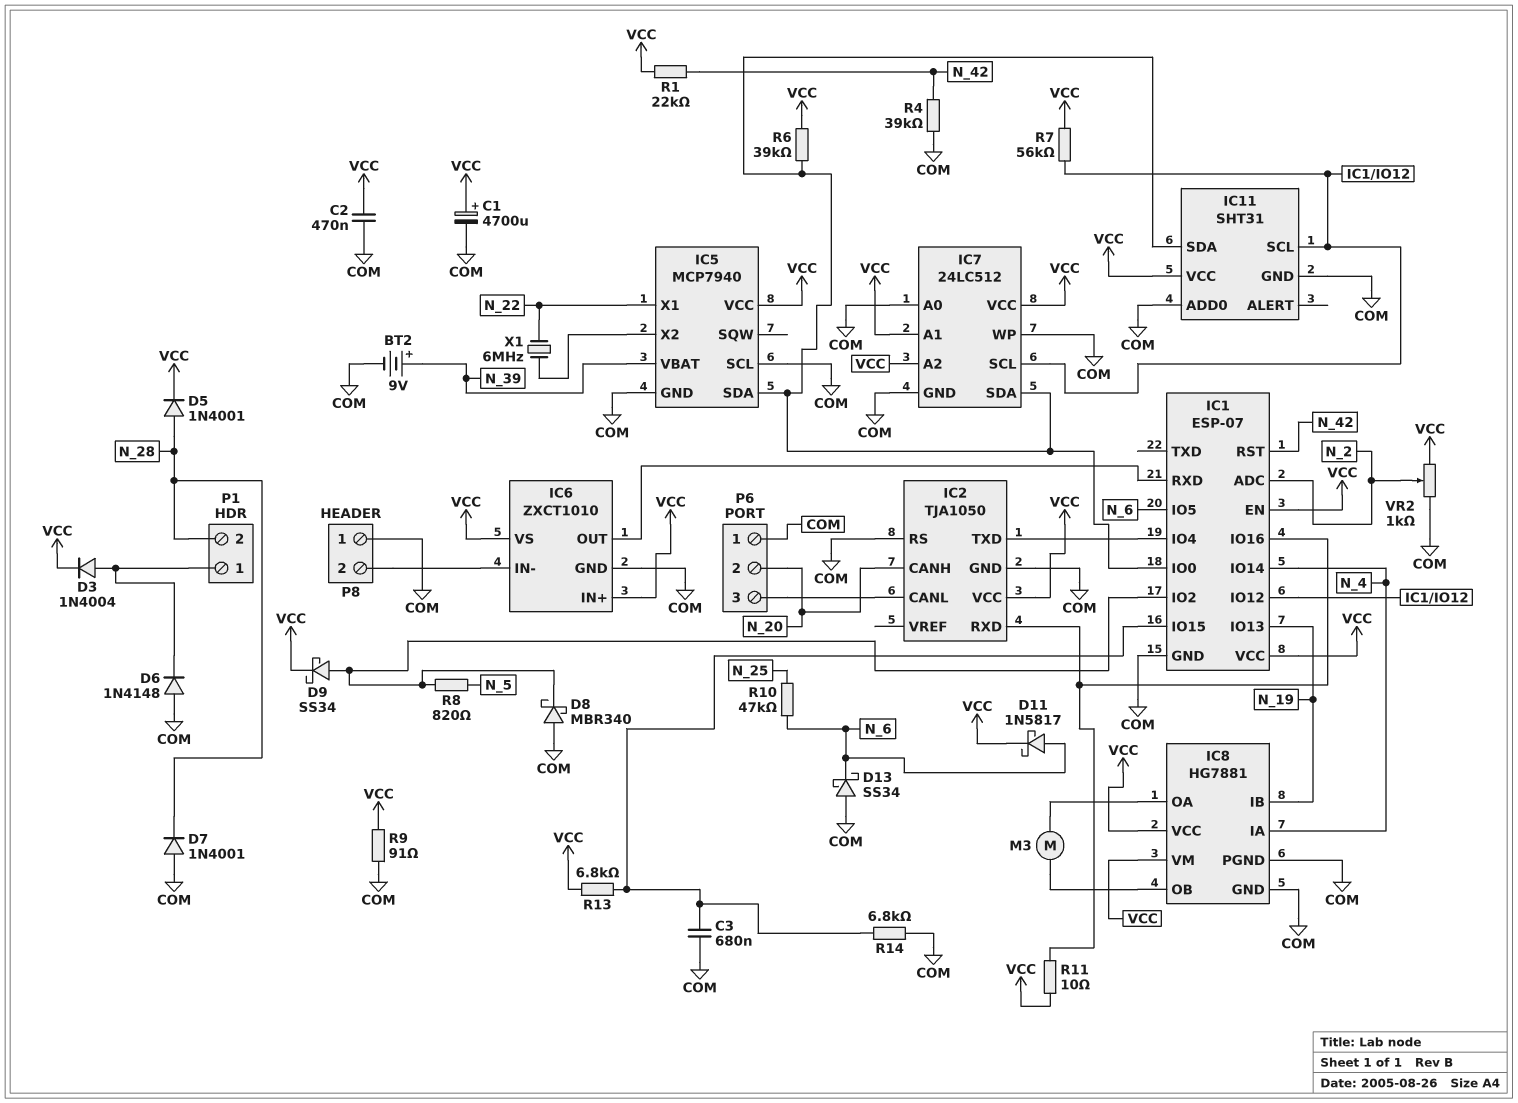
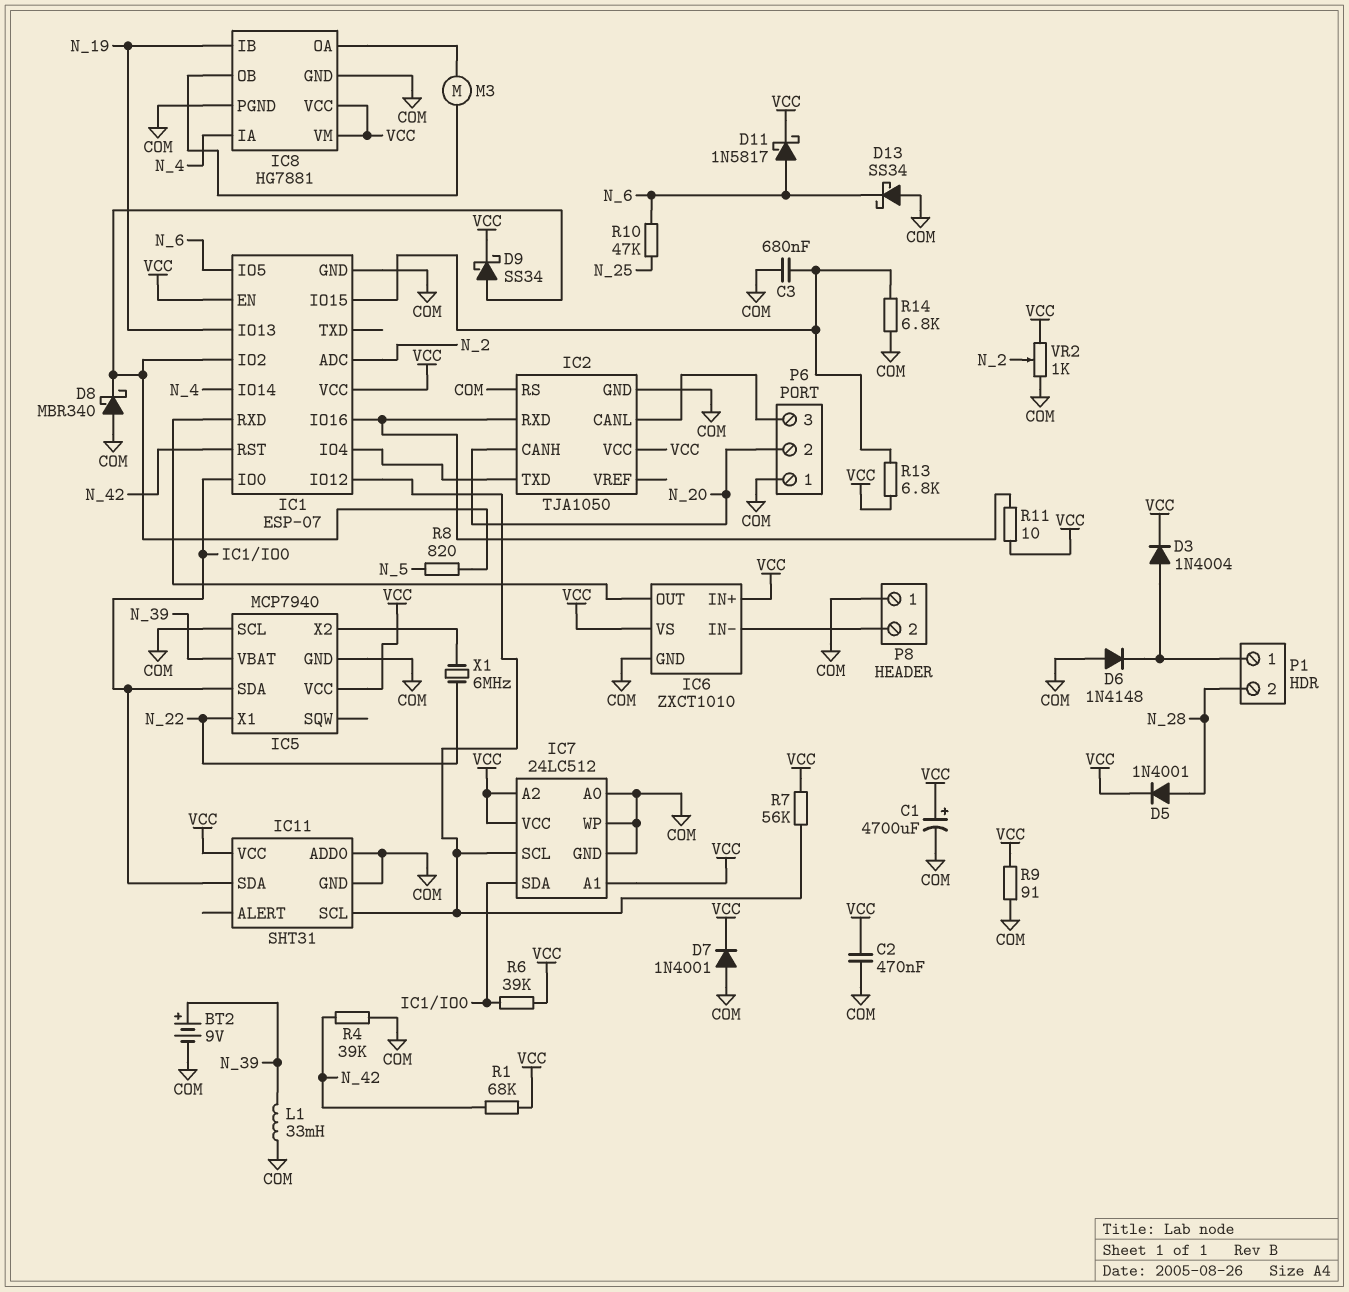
D7: diode 1N4001 (A COM, K N_28) -> diode 1N4001 (A COM, K VCC)
L1: none -> 33mH (COM, N_39)
R1: 22k (N_42, VCC) -> 68k (N_42, VCC)

